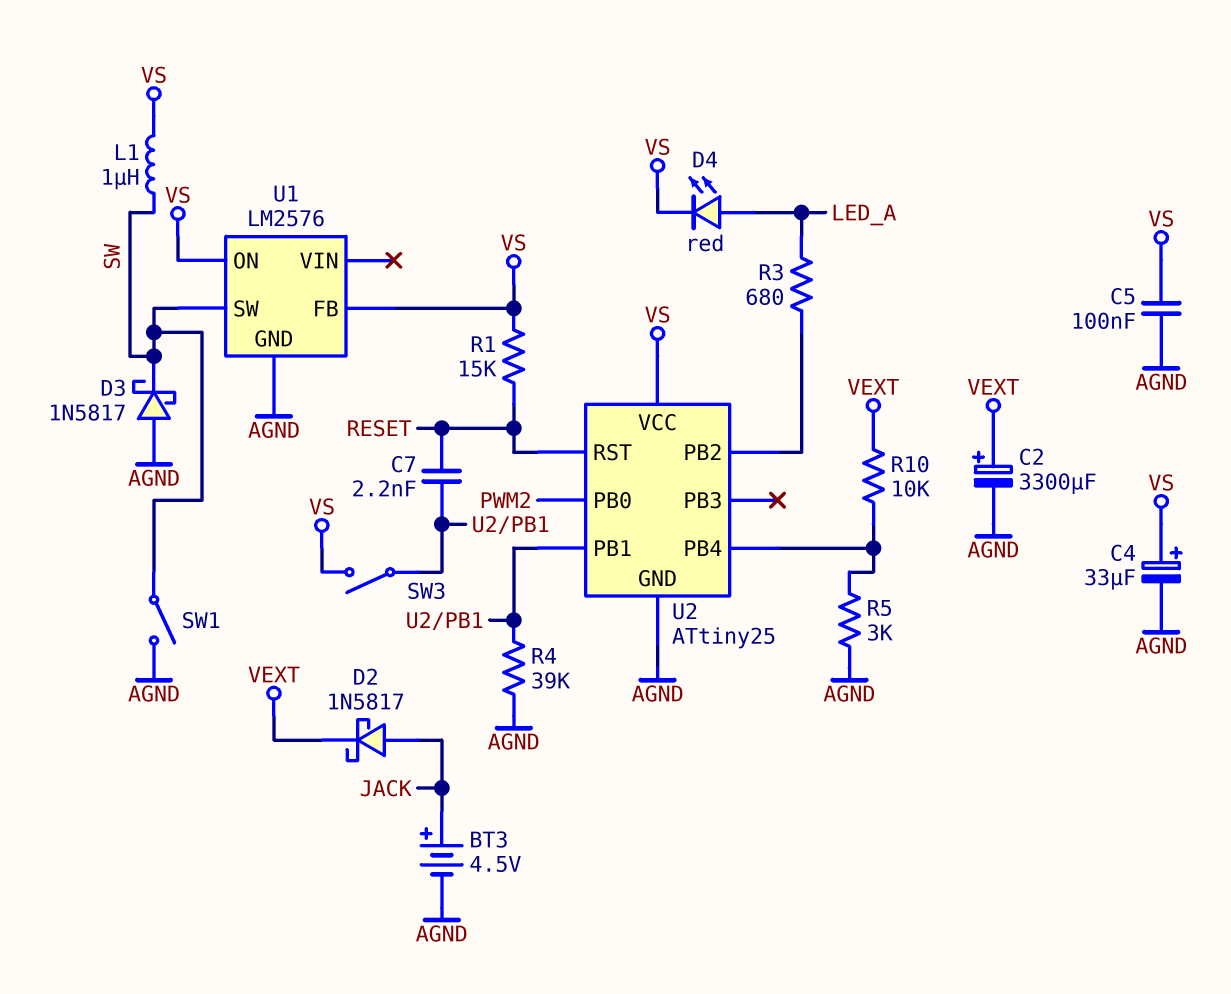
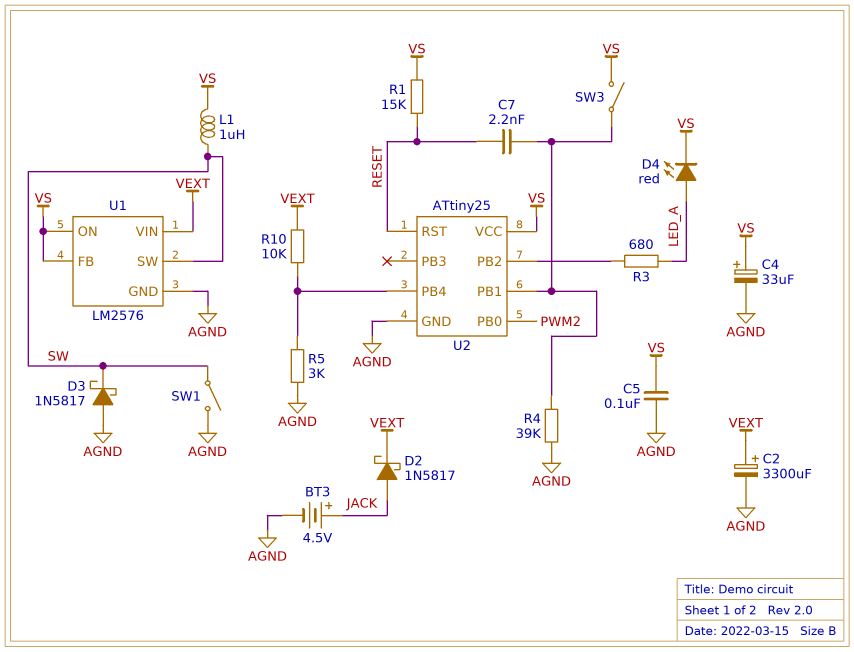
U1 pin VIN: none -> VEXT

